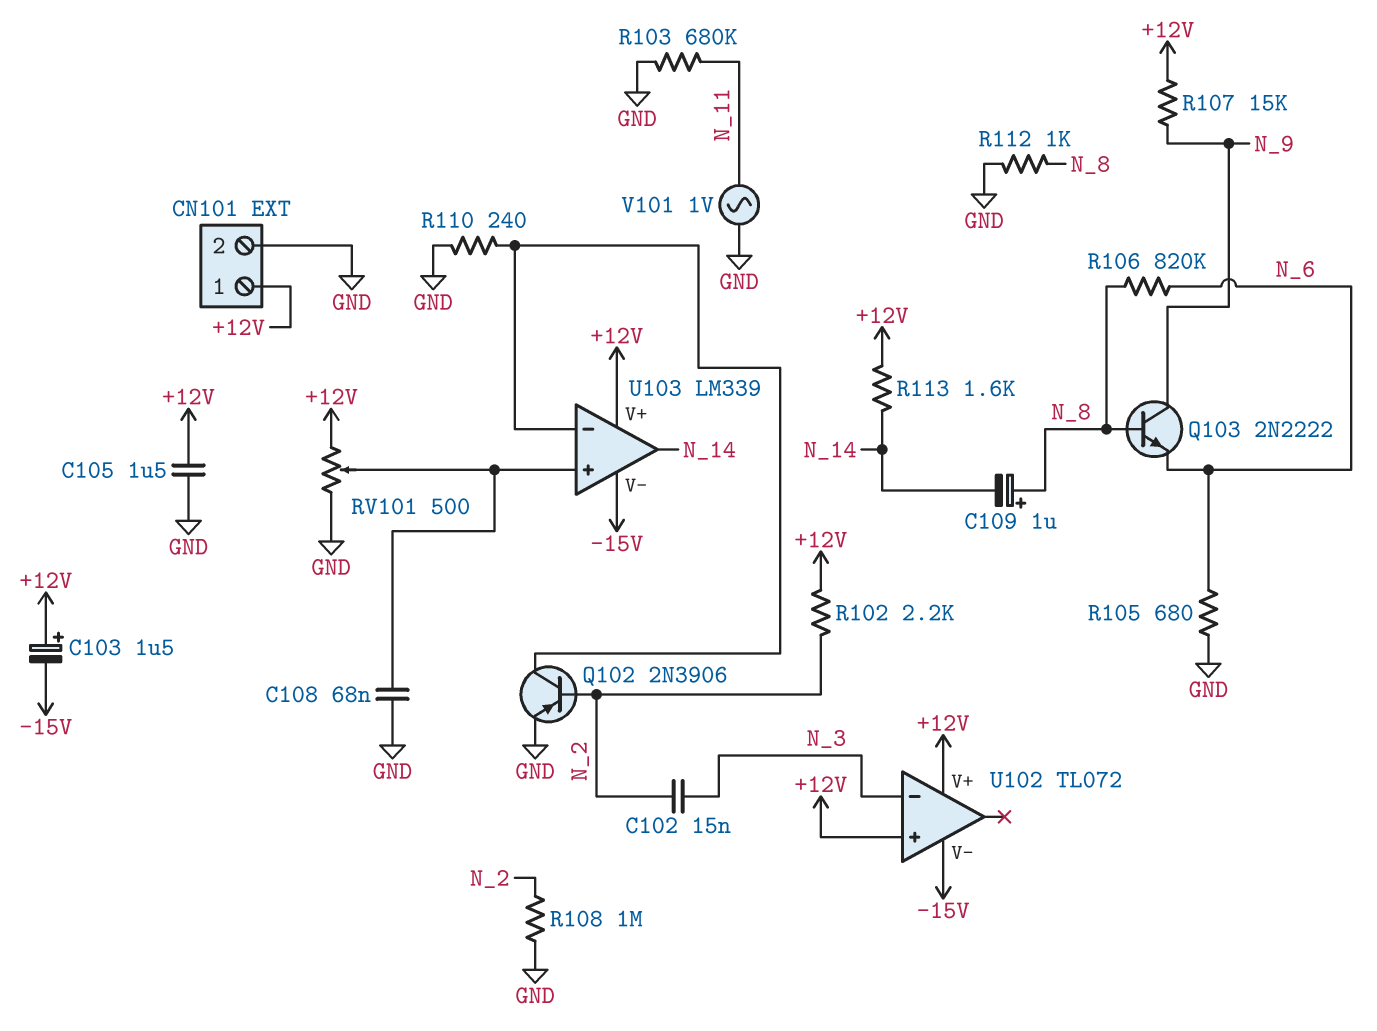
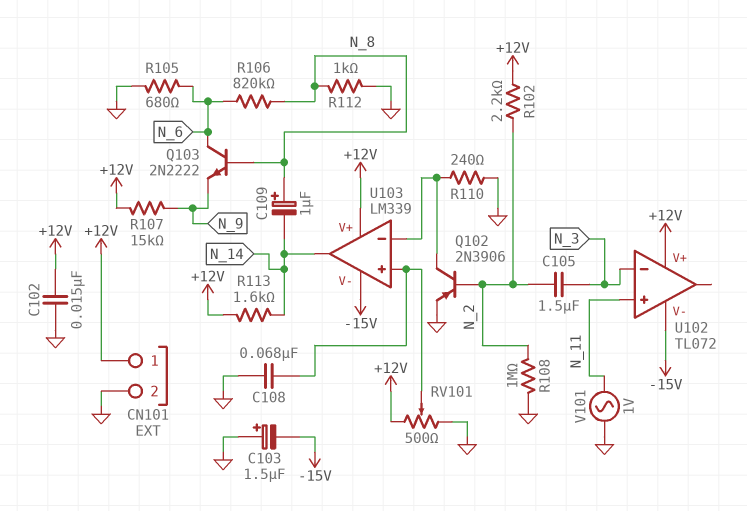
C102: 15nF (N_2, N_3) -> 15nF (+12V, GND)
C103: 1.5uF (plus +12V, minus -15V) -> 1.5uF (plus GND, minus -15V)
C105: 1.5uF (+12V, GND) -> 1.5uF (N_2, N_3)
Q103: NPN 2N2222 (B N_8, C N_9, E N_6) -> NPN 2N2222 (B N_8, C N_6, E N_9)
R103: 680k (GND, N_11) -> none
U102 pin in+: +12V -> N_11

